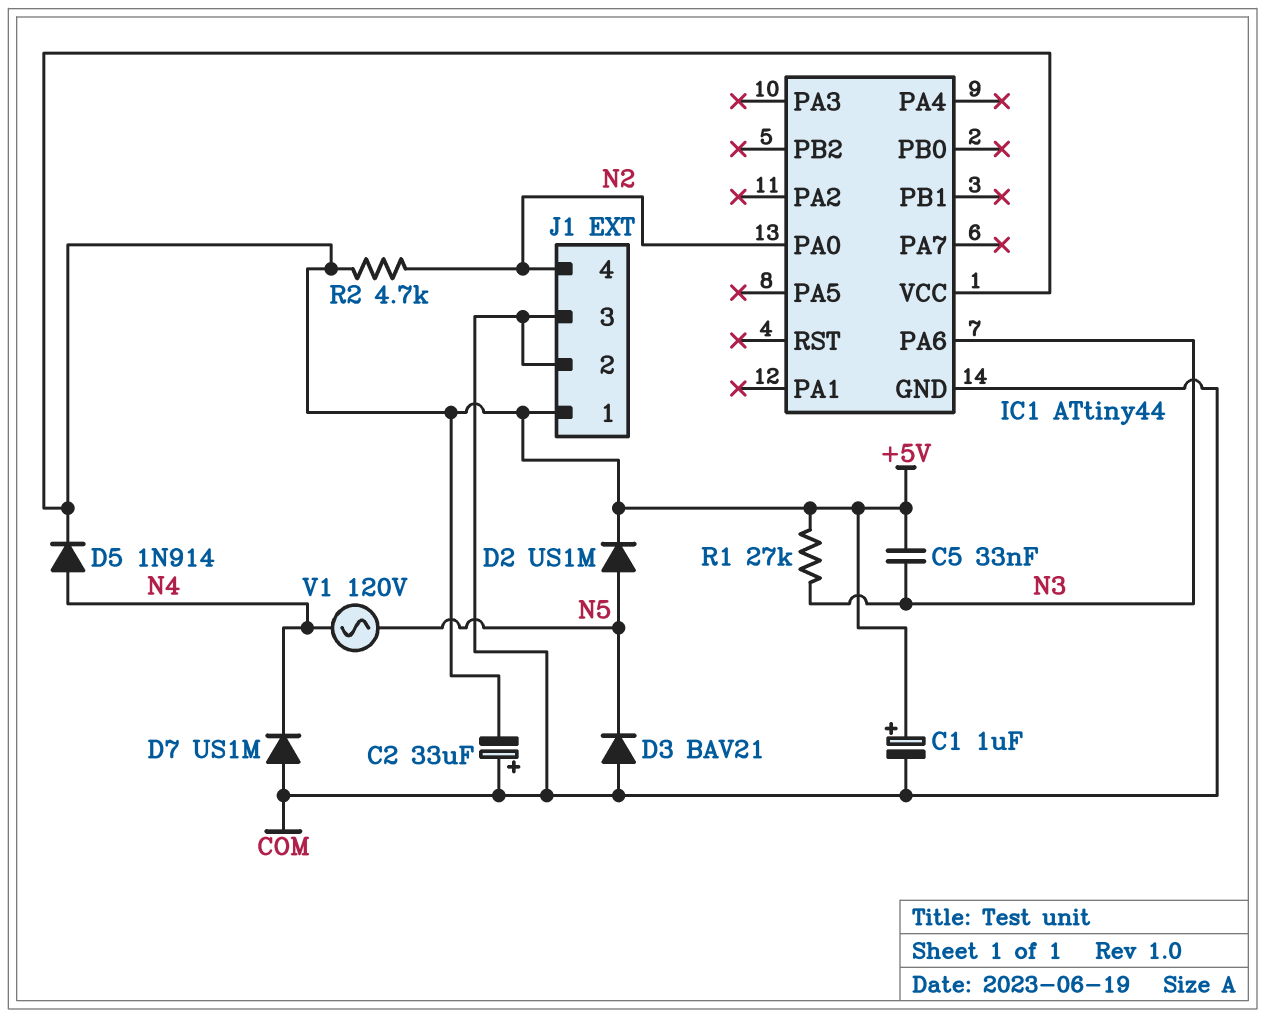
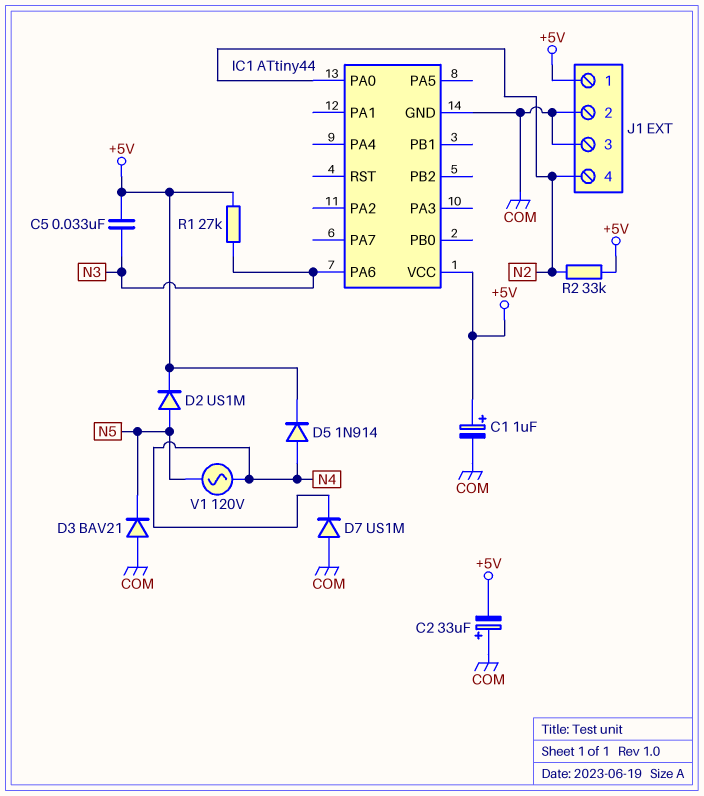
R2: 4.7k (+5V, N2) -> 33k (+5V, N2)

